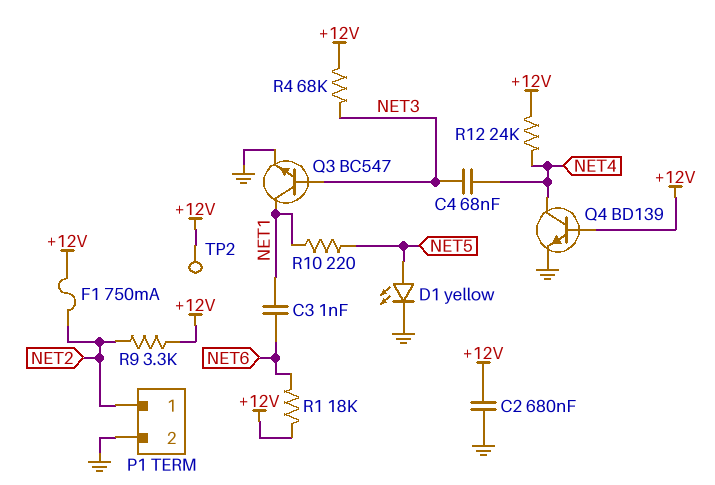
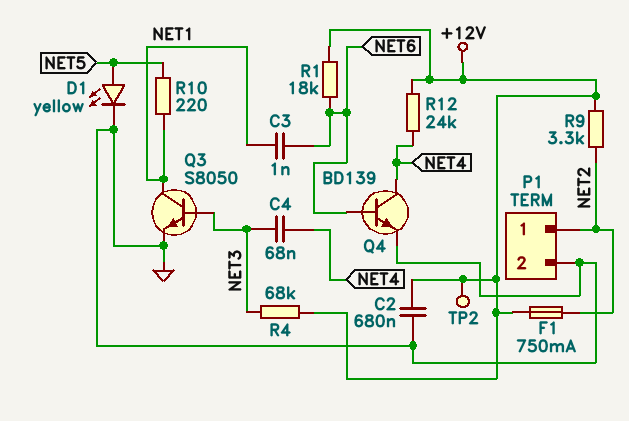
Q3: NPN BC547 (B NET3, C NET1, E GND) -> NPN S8050 (B NET3, C NET1, E GND)
Q4: NPN BD139 (B +12V, C NET4, E GND) -> NPN BD139 (B NET6, C NET4, E GND)

